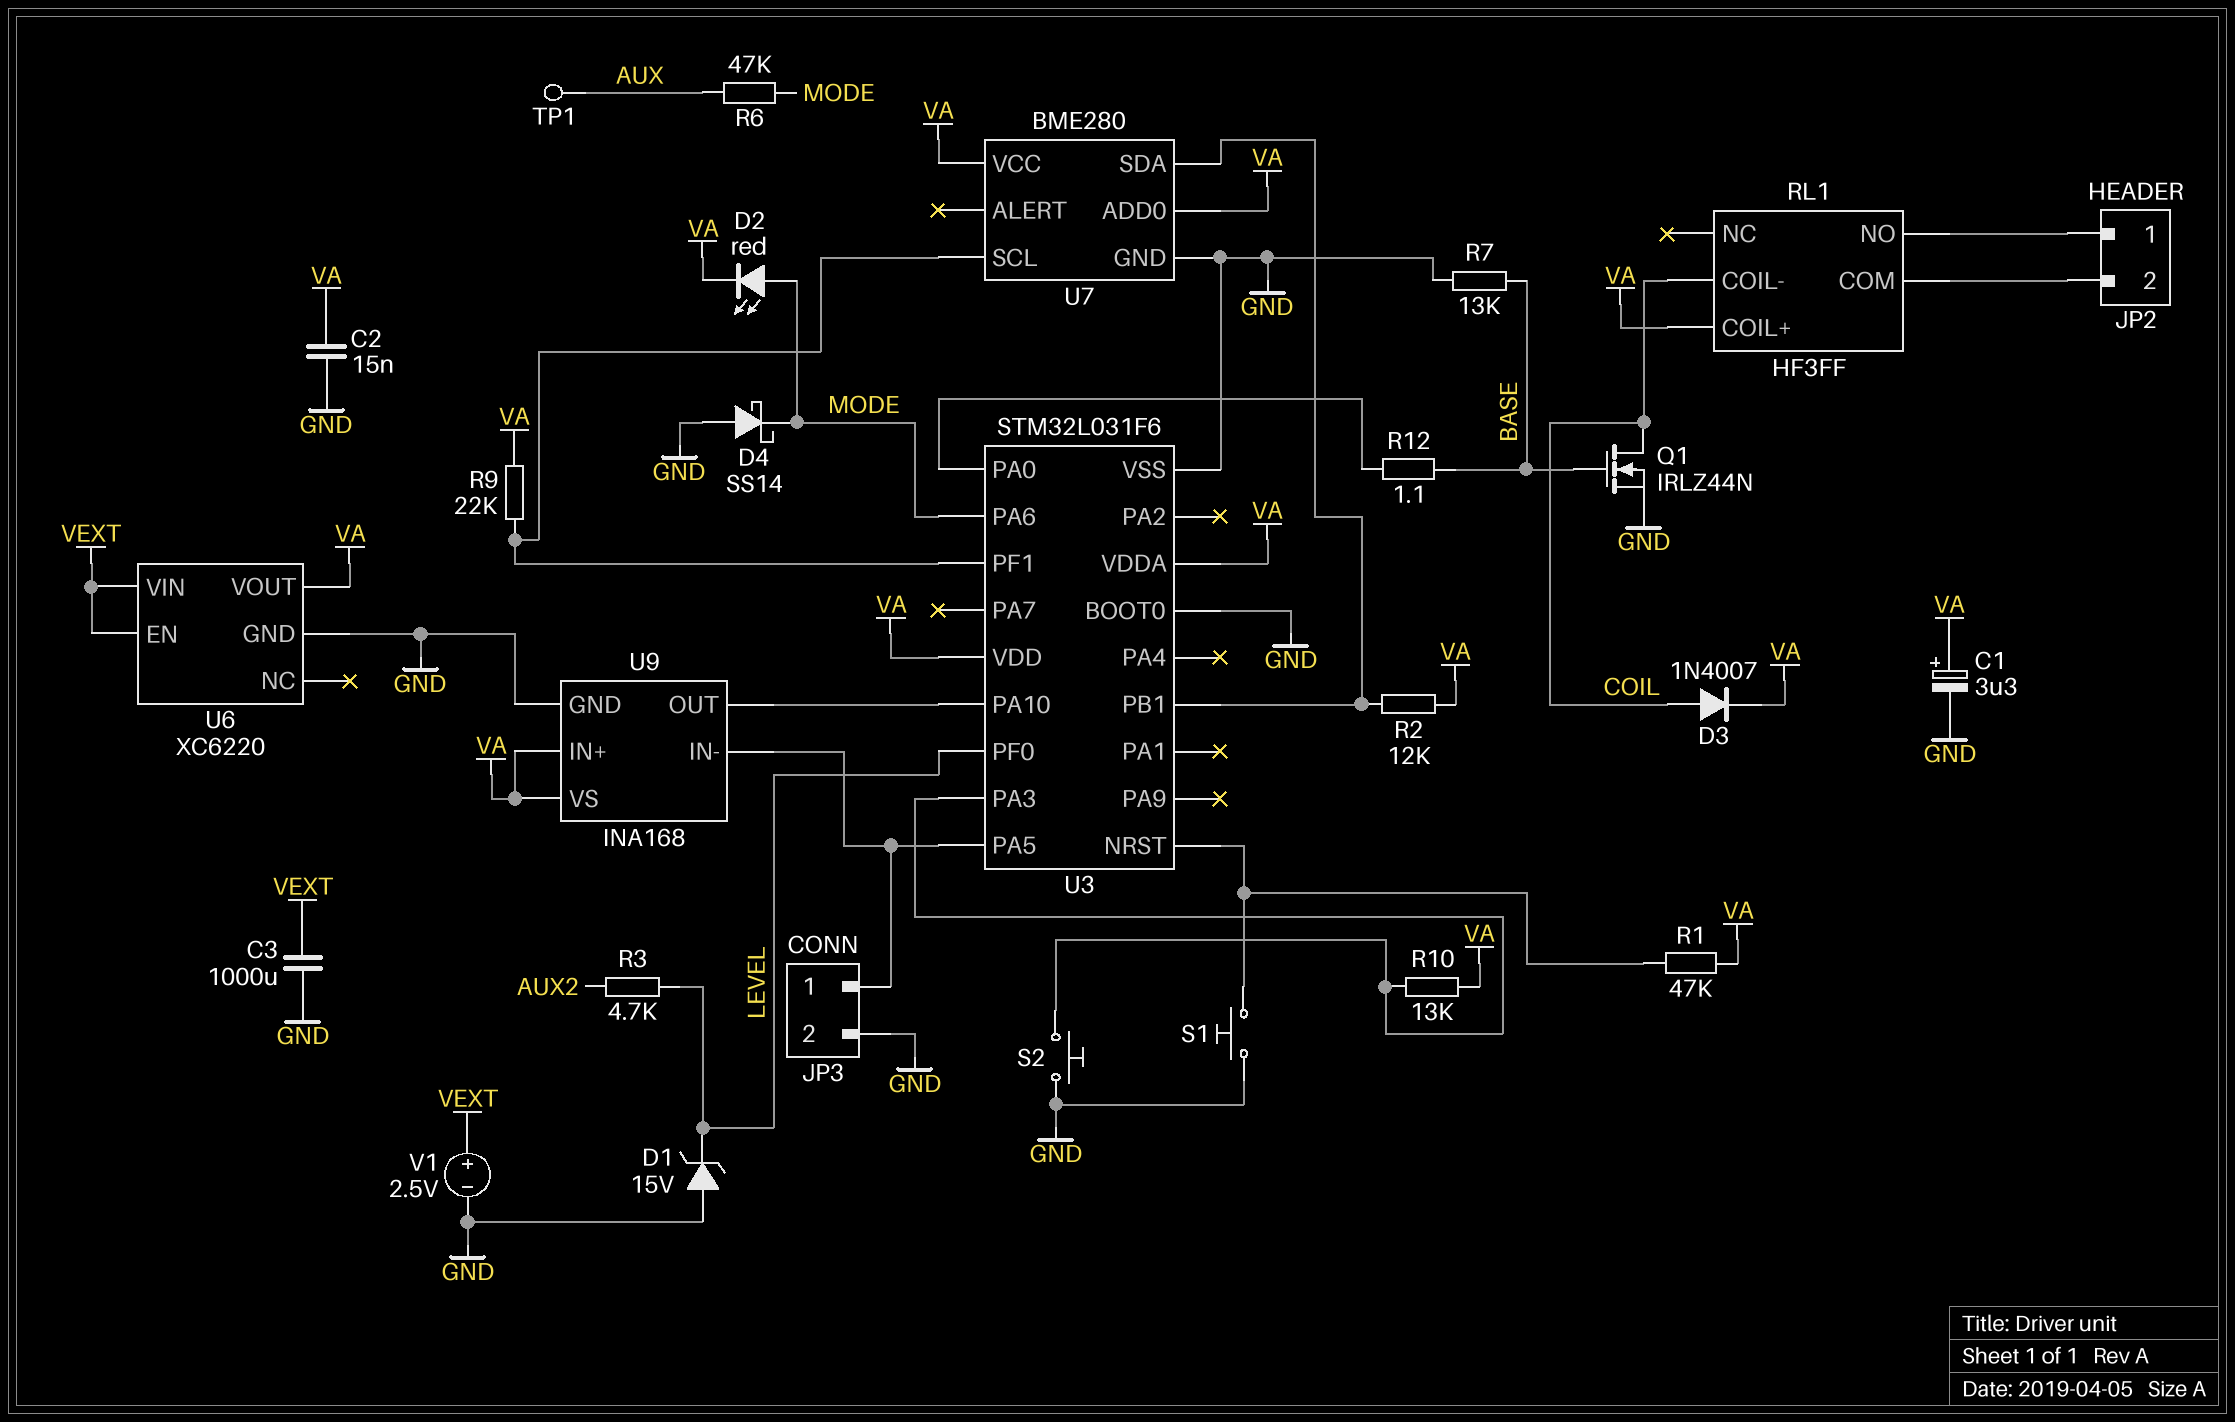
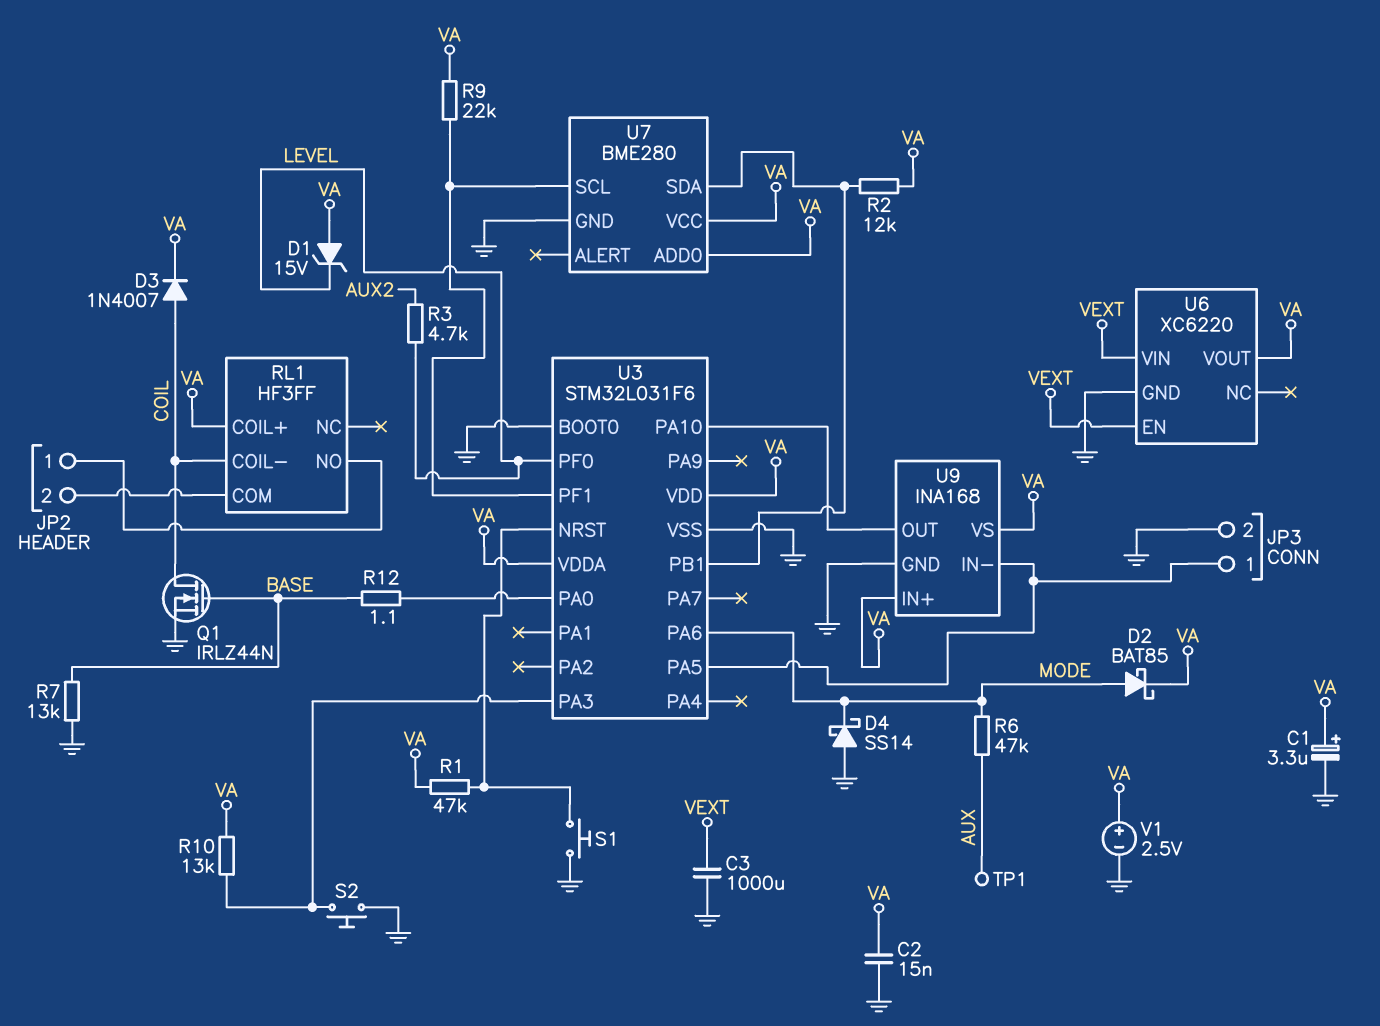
D1: zener 15V (A GND, K LEVEL) -> zener 15V (A VA, K LEVEL)
D2: LED red (A MODE, K VA) -> schottky BAT85 (A MODE, K VA)
V1: 2.5V (plus VEXT, minus GND) -> 2.5V (plus VA, minus GND)

